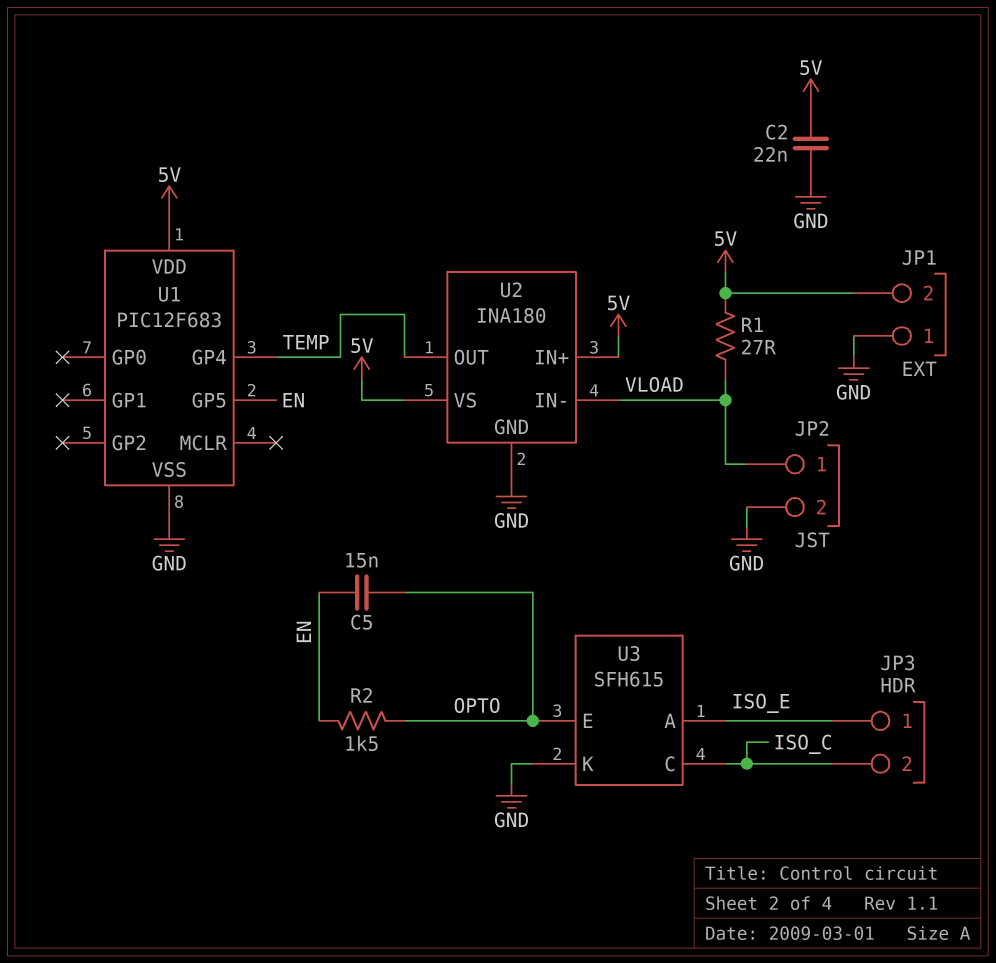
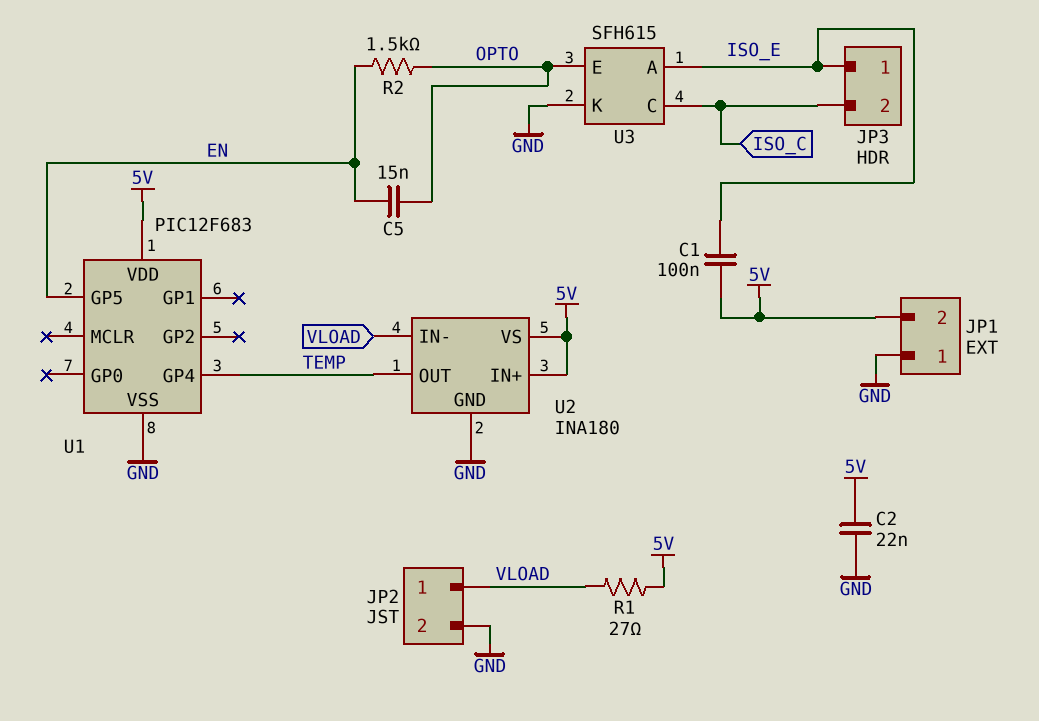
C1: none -> 100nF (5V, ISO_E)

